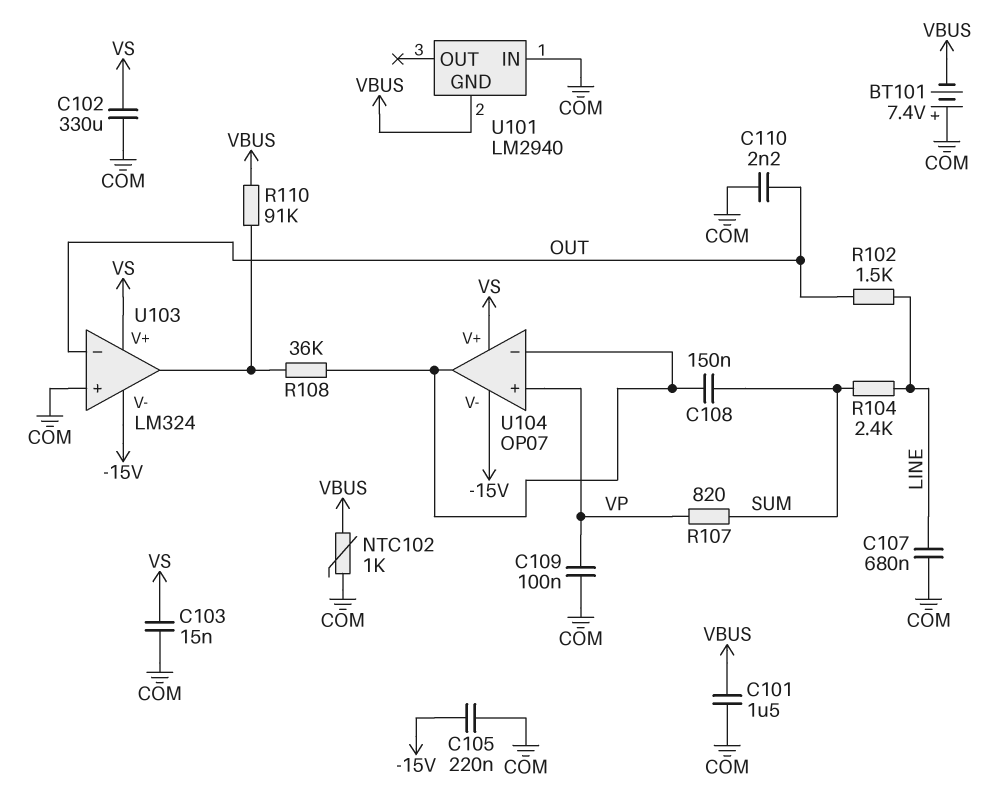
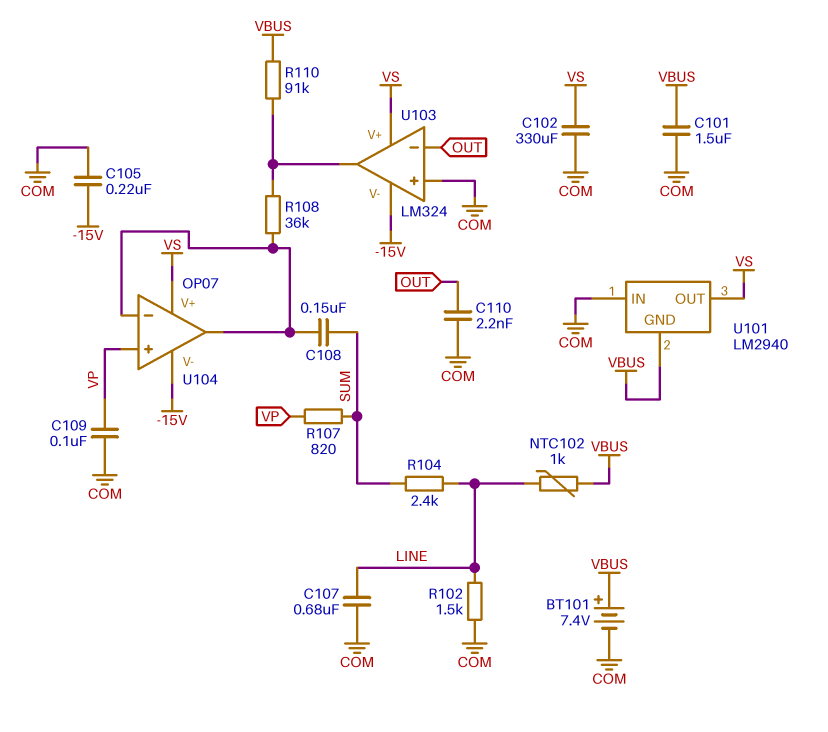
BT101: 7.4V (plus COM, minus VBUS) -> 7.4V (plus VBUS, minus COM)
C103: 15nF (COM, VS) -> none
NTC102: 1k (COM, VBUS) -> 1k (LINE, VBUS)
R102: 1.5k (LINE, OUT) -> 1.5k (COM, LINE)
U101 pin OUT: none -> VS

